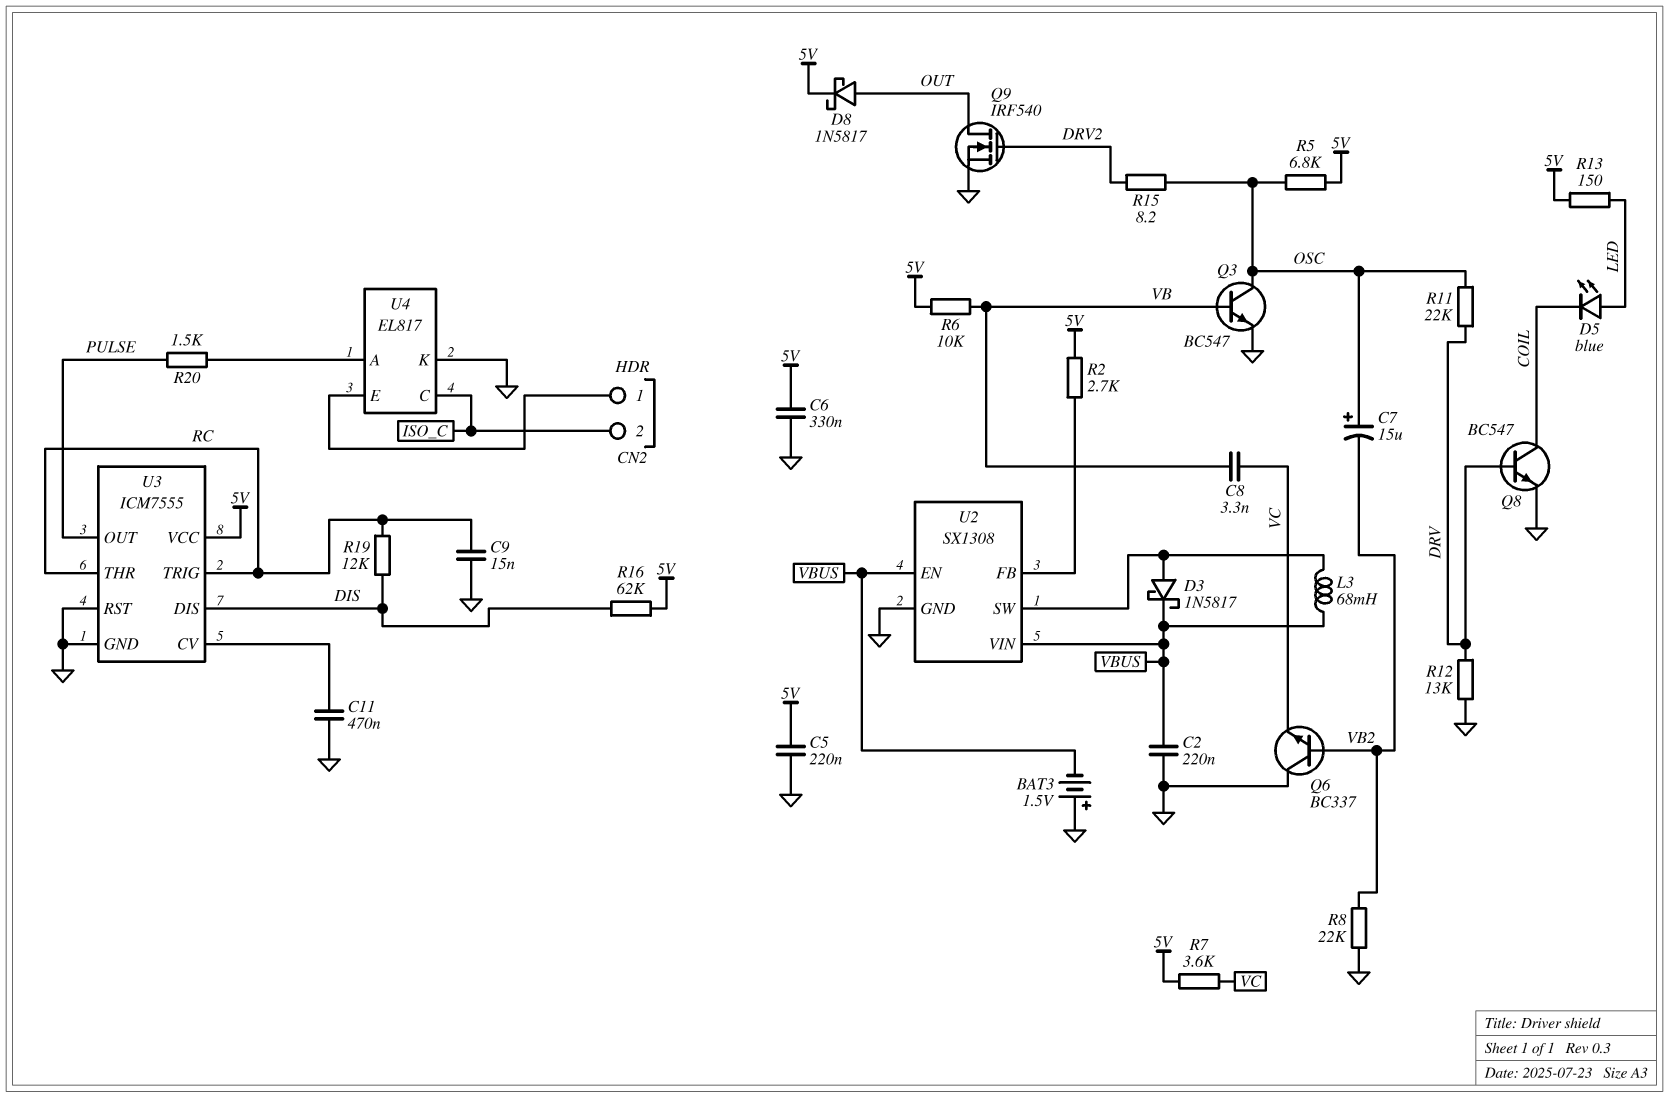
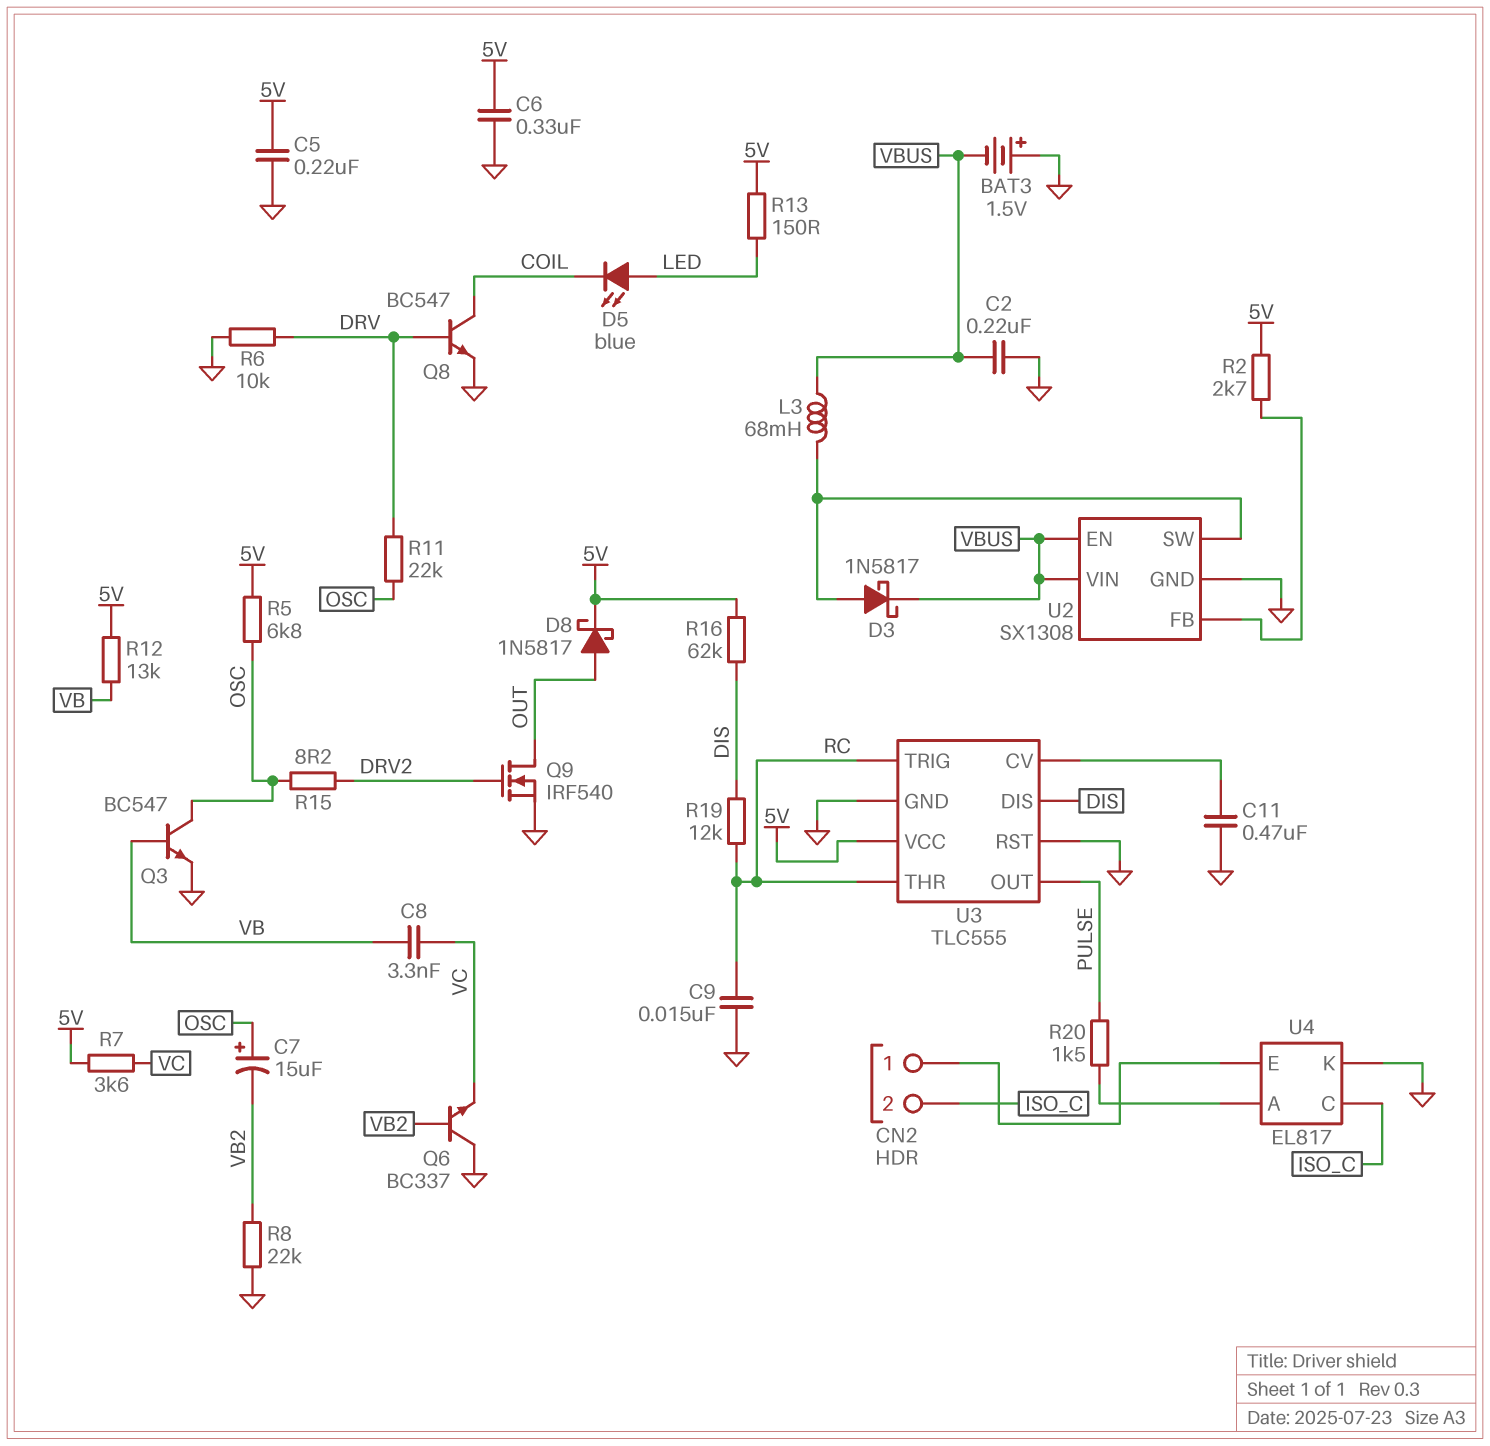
R6: 10k (5V, VB) -> 10k (DRV, GND)
R12: 13k (DRV, GND) -> 13k (5V, VB)
U3: ICM7555 -> TLC555

